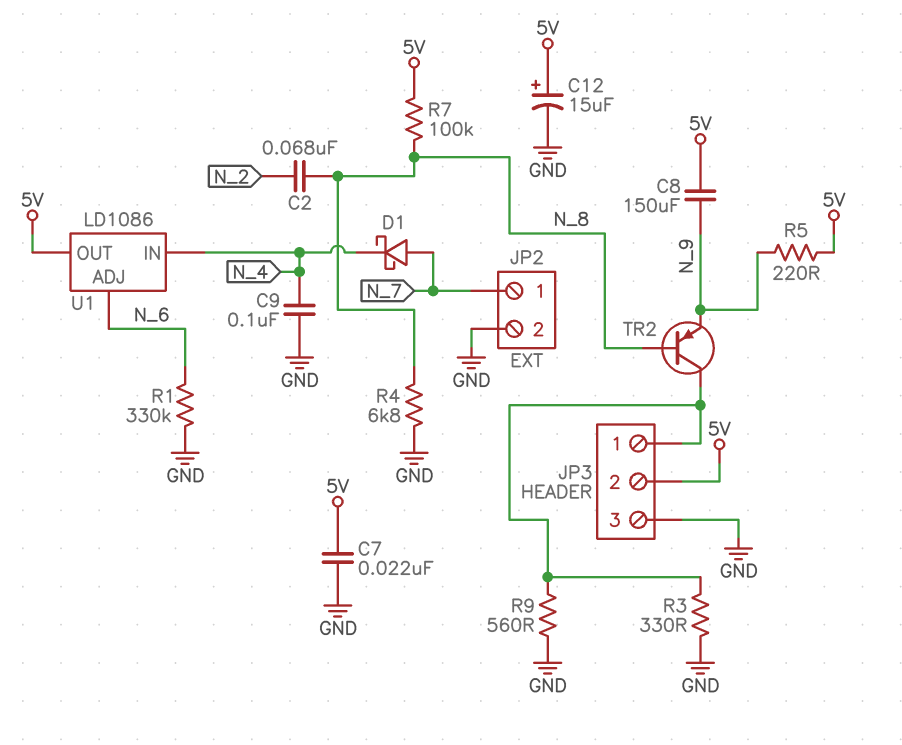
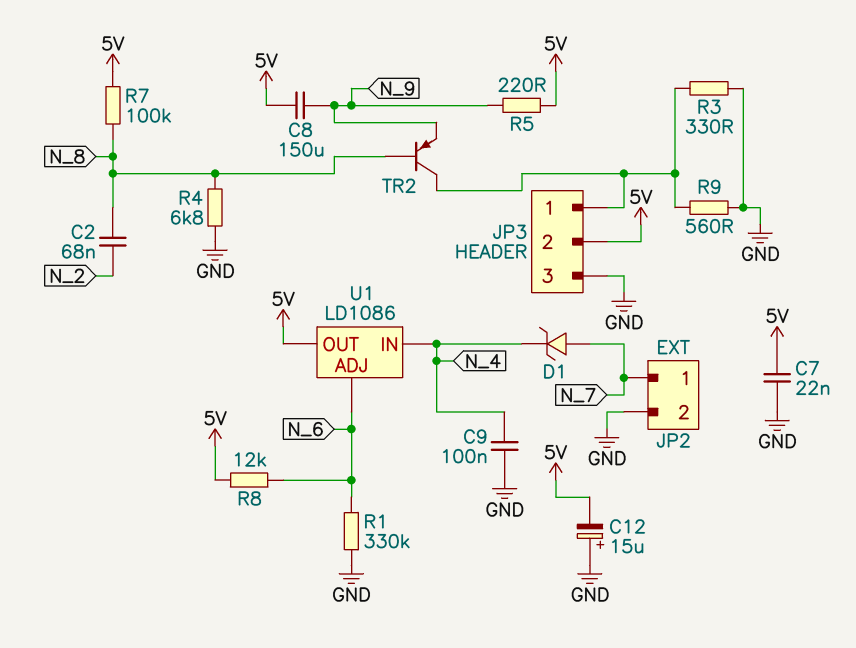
C12: 15uF (plus 5V, minus GND) -> 15uF (plus GND, minus 5V)
D1: schottky (A N_7, K N_4) -> zener (A N_7, K N_4)
R8: none -> 12k (5V, N_6)

